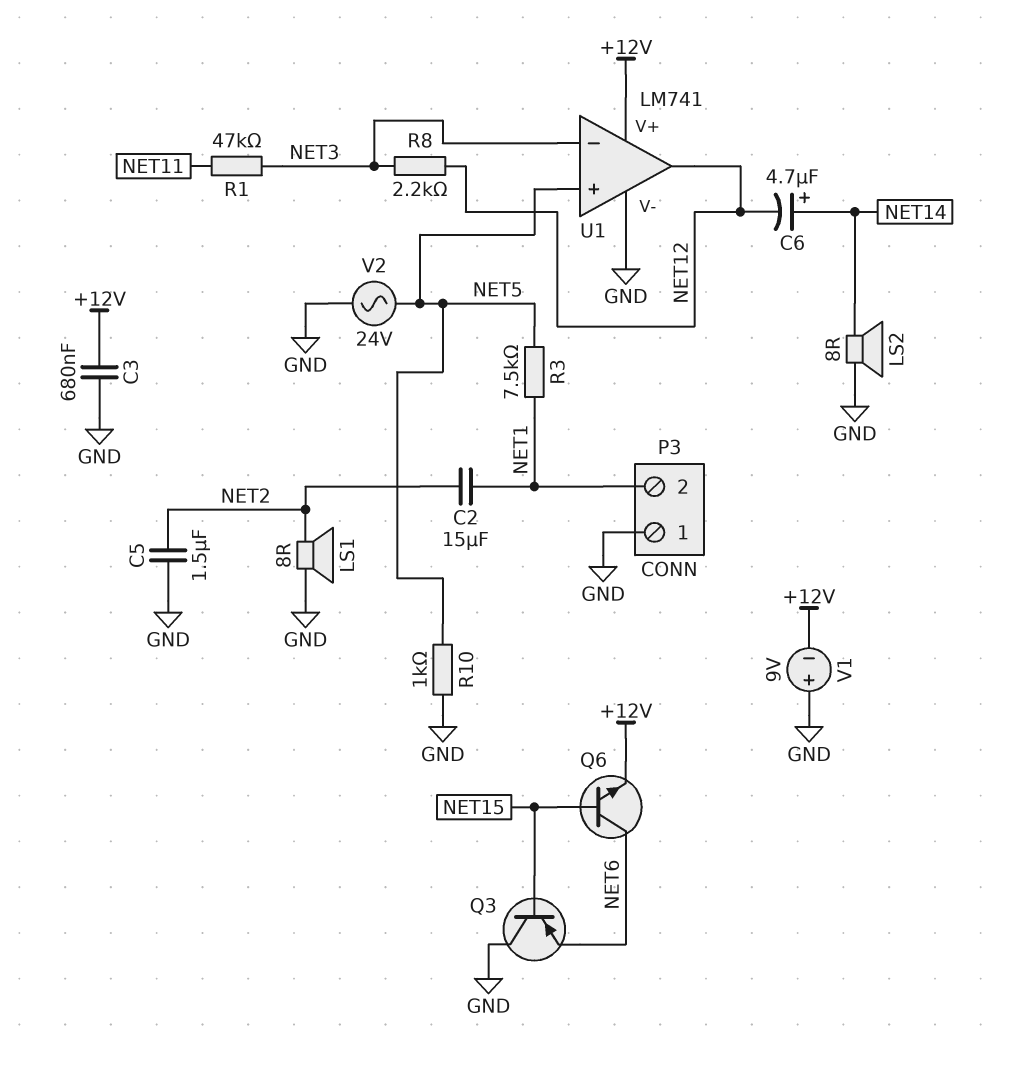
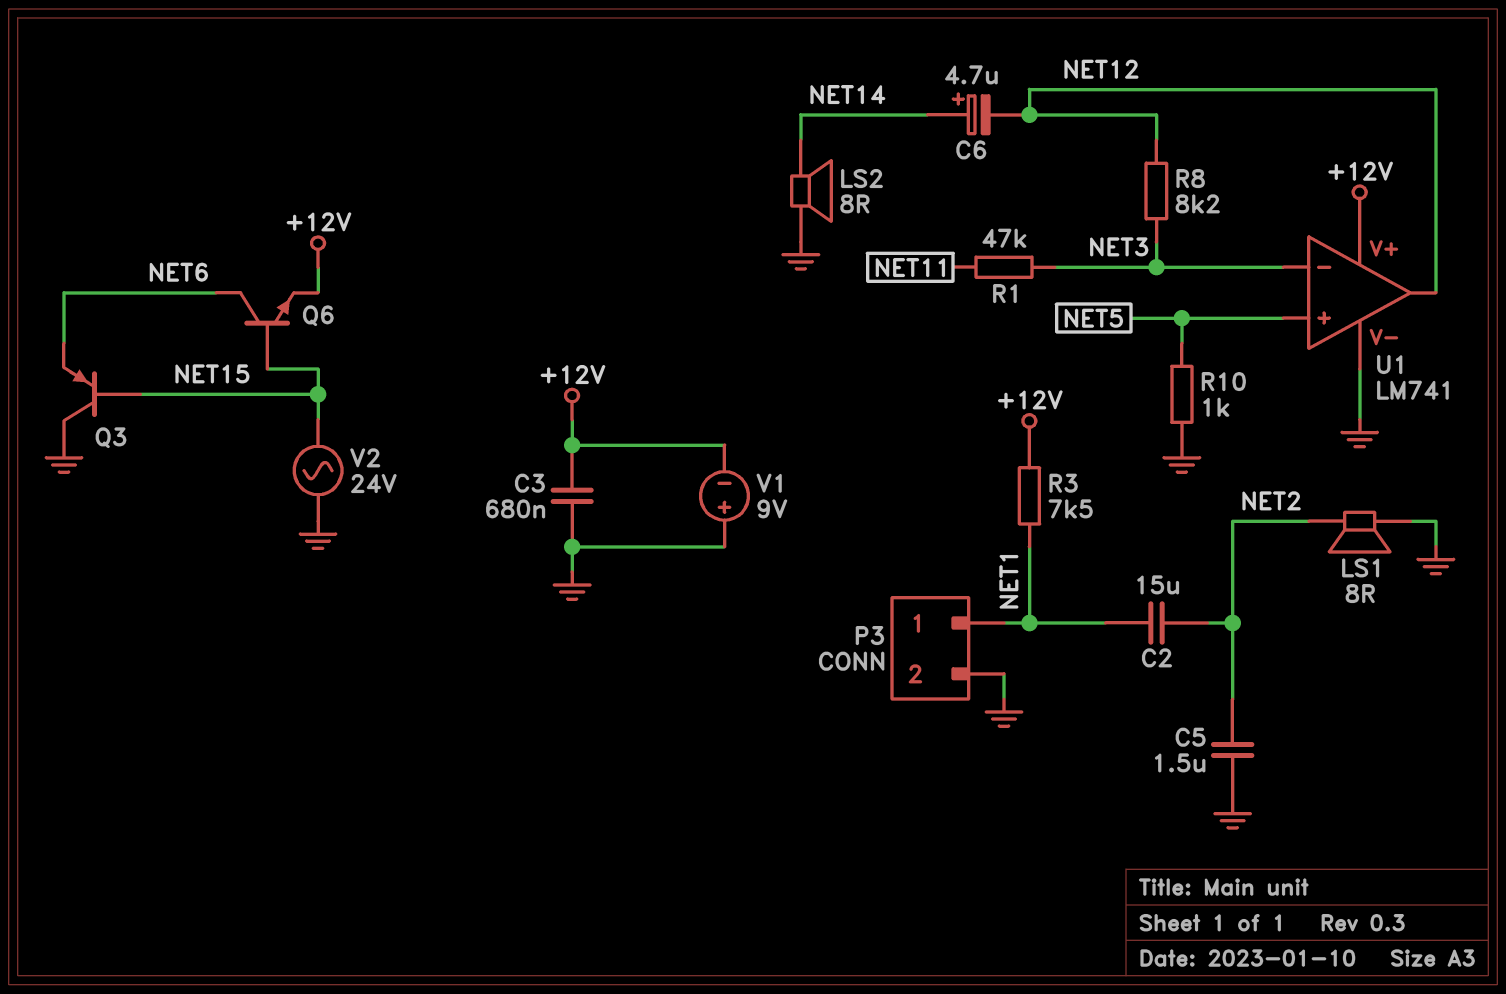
P3 pin 1: GND -> NET1
P3 pin 2: NET1 -> GND
R3: 7.5k (NET1, NET5) -> 7.5k (+12V, NET1)
R8: 2.2k (NET3, NET12) -> 8.2k (NET3, NET12)
V2: AC 24V (GND, NET5) -> AC 24V (GND, NET15)

